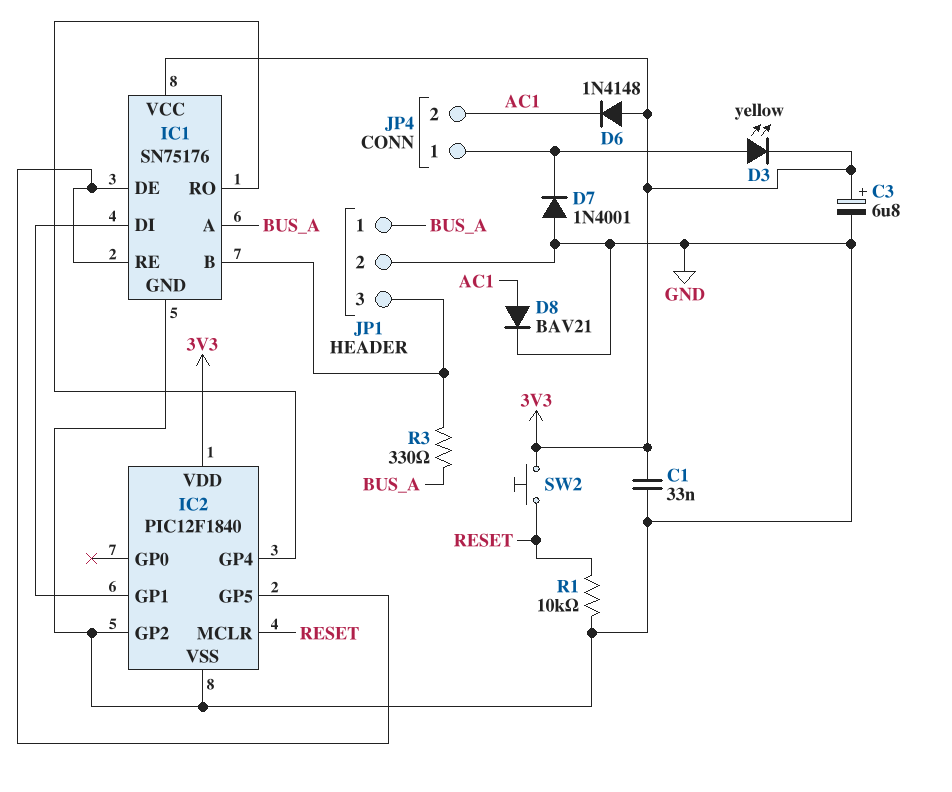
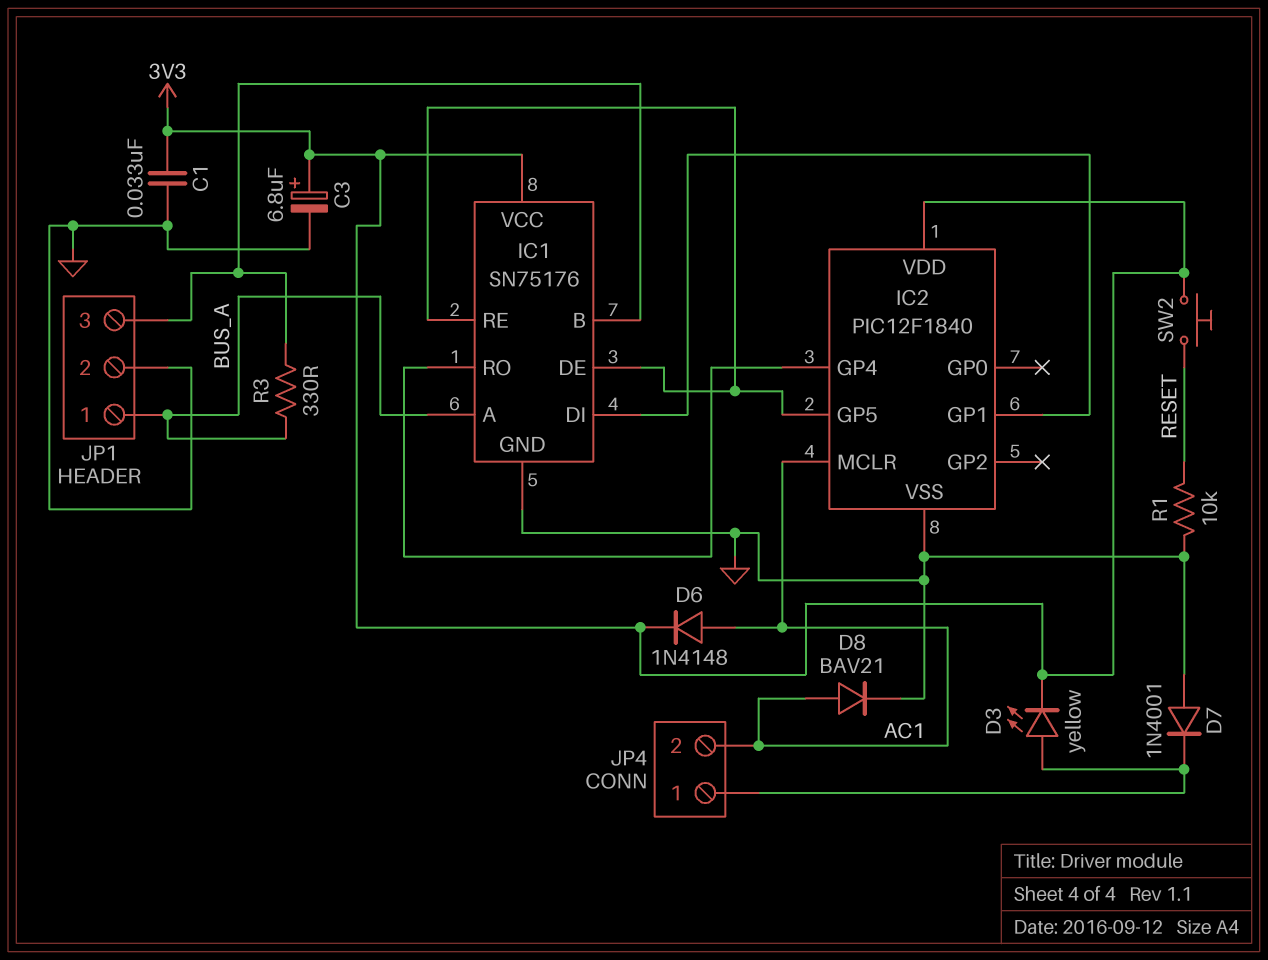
D6: diode 1N4148 (A 3V3, K AC1) -> diode 1N4148 (A AC1, K 3V3)
IC2 pin GP2: GND -> none
IC2 pin MCLR: RESET -> AC1

